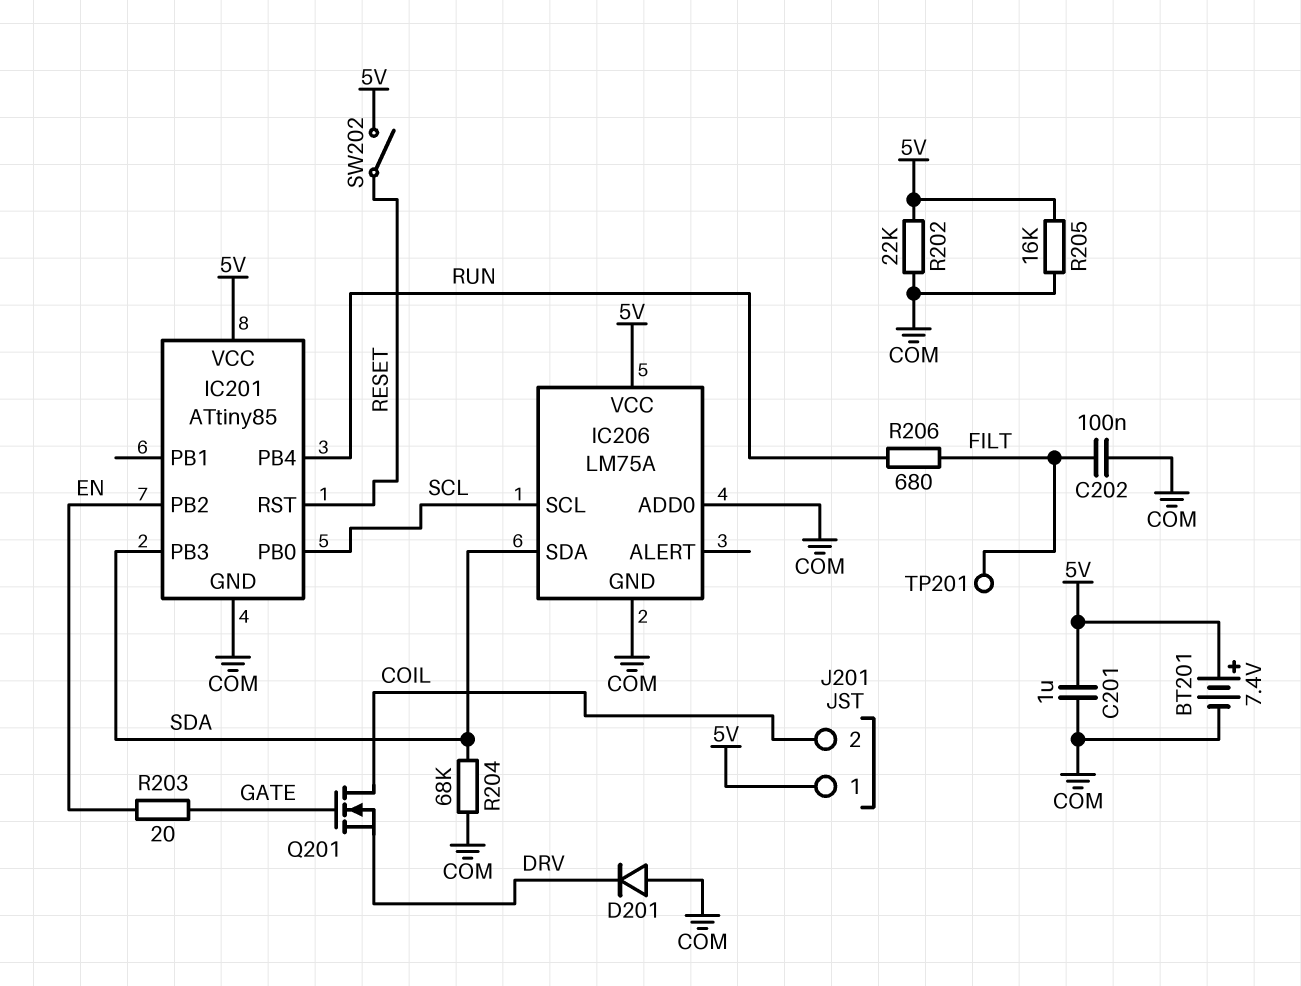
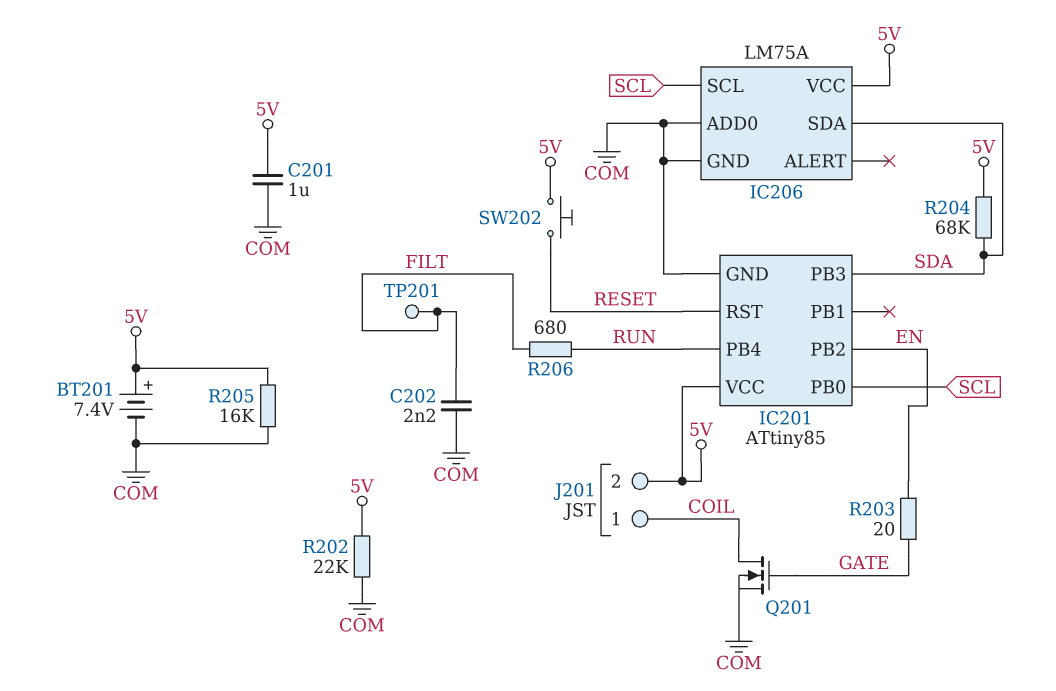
C202: 100nF (COM, FILT) -> 2.2nF (COM, FILT)
D201: diode (A COM, K DRV) -> none
J201 pin 1: 5V -> COIL
J201 pin 2: COIL -> 5V
Q201: NMOS (G GATE, D COIL, S DRV) -> NMOS (G GATE, D COIL, S COM)
R204: 68k (COM, SDA) -> 68k (5V, SDA)
SW202: switch (5V, RESET) -> button (5V, RESET)

